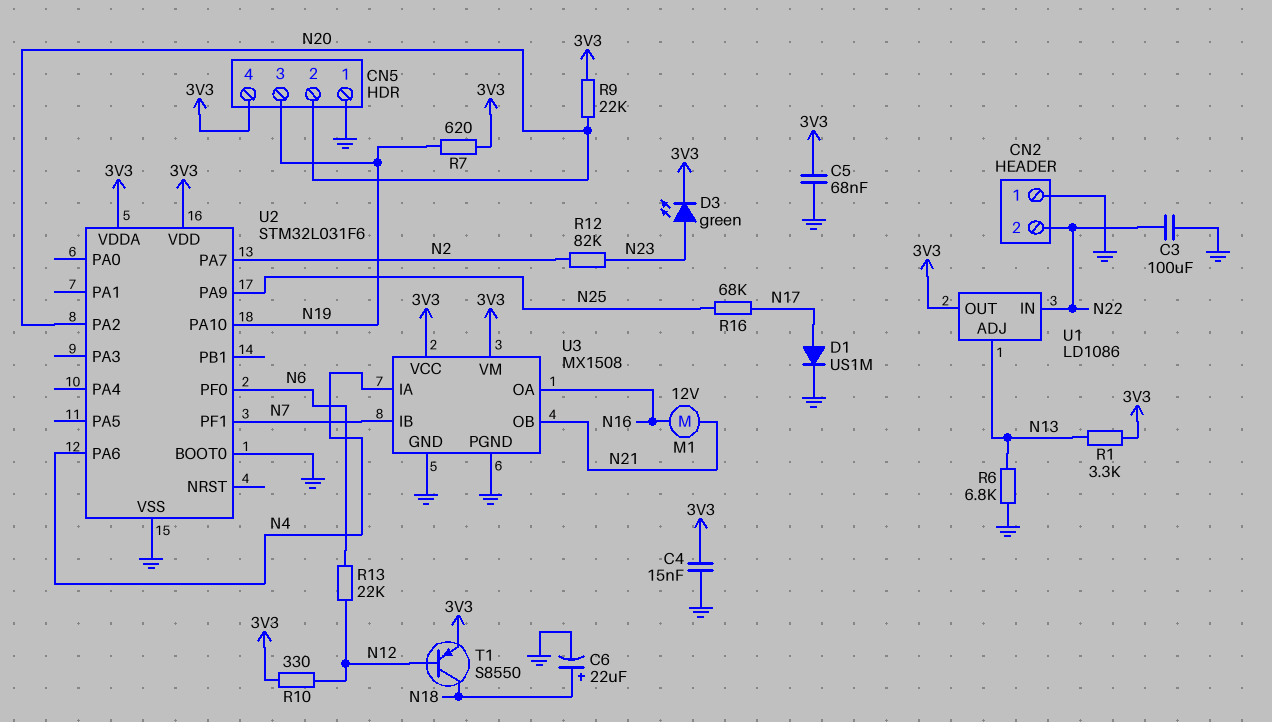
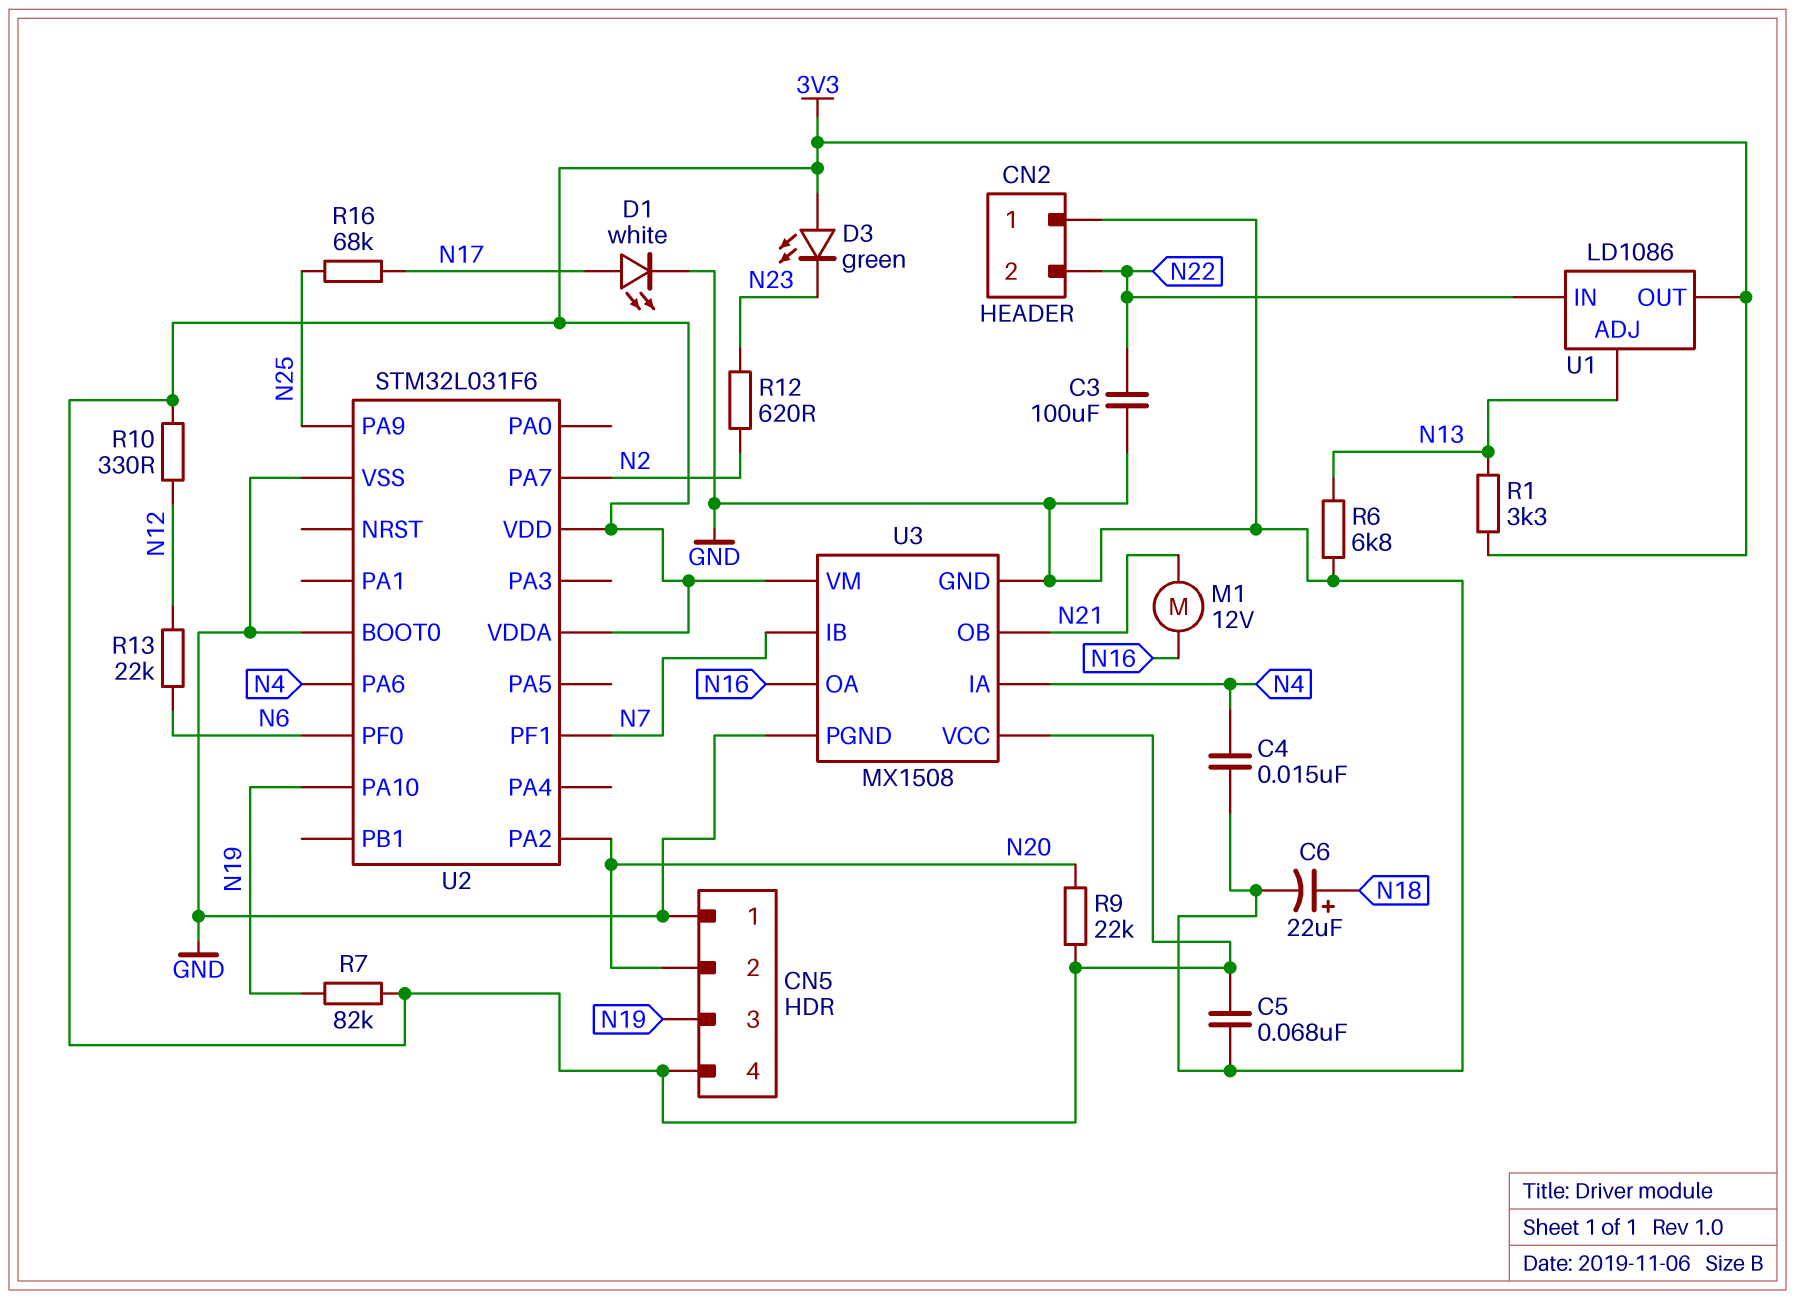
C4: 15nF (3V3, GND) -> 15nF (GND, N4)
D1: diode US1M (A N17, K GND) -> LED white (A N17, K GND)
D3: LED green (A N23, K 3V3) -> LED green (A 3V3, K N23)
R7: 620 (3V3, N19) -> 82k (3V3, N19)
R12: 82k (N2, N23) -> 620 (N2, N23)
T1: PNP S8550 (B N12, C N18, E 3V3) -> none

